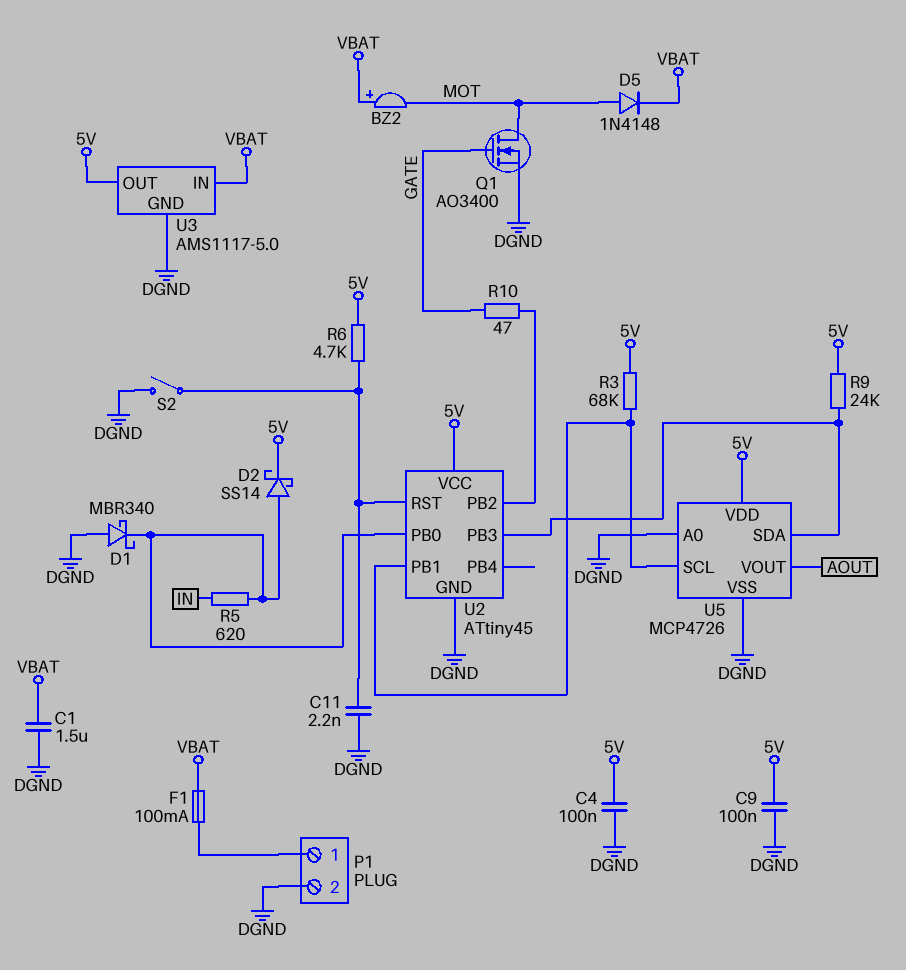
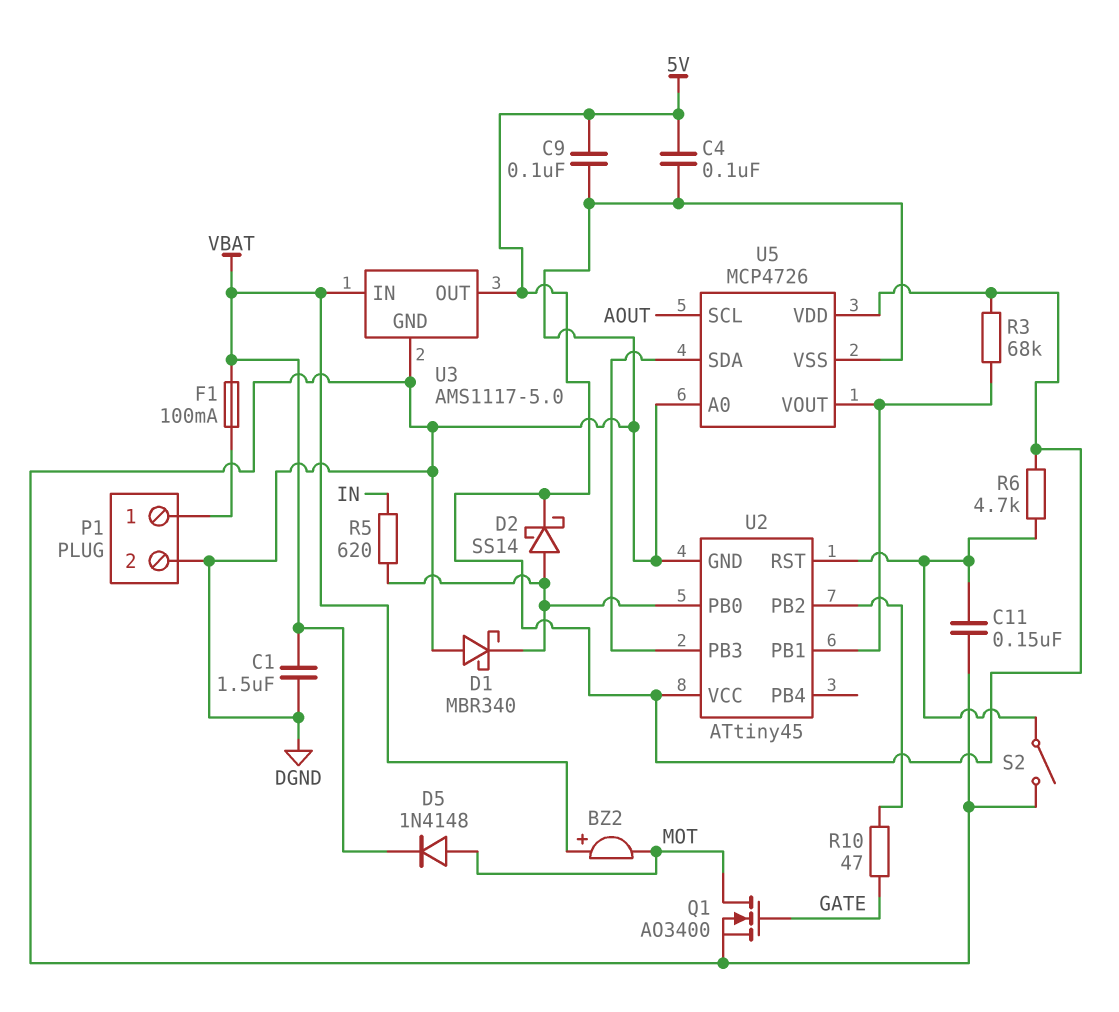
C11: 2.2nF (DGND, U2/RST) -> 150nF (DGND, U2/RST)
R9: 24k (5V, U2/PB3) -> none
U5 pin SCL: U2/PB1 -> AOUT
U5 pin VOUT: AOUT -> U2/PB1

